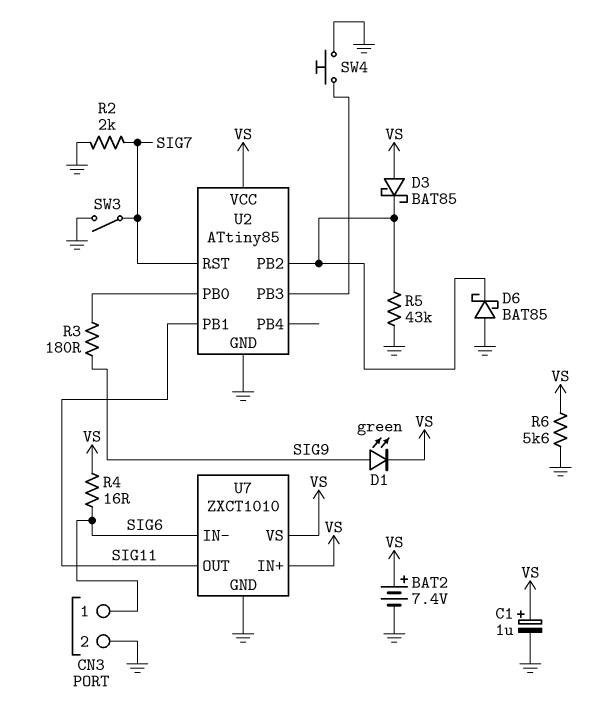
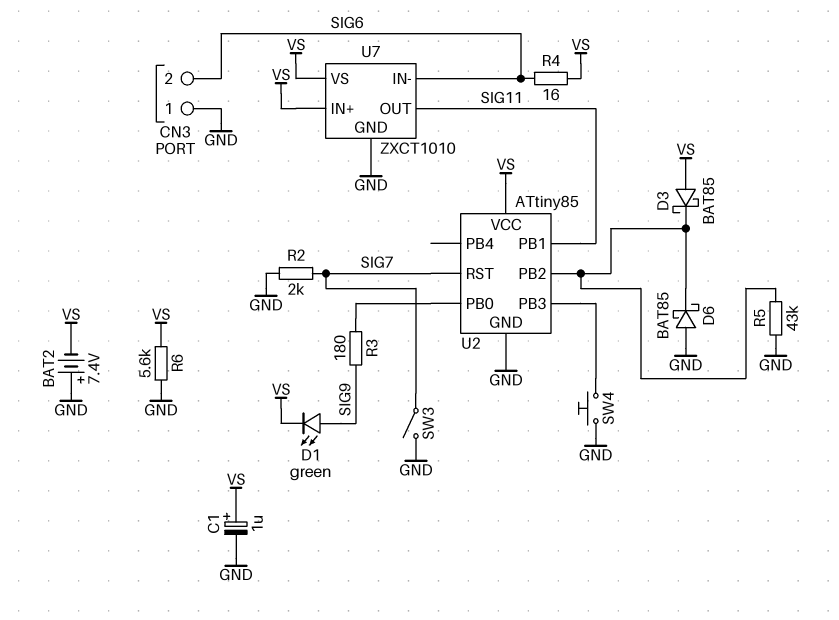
BAT2: 7.4V (plus VS, minus GND) -> 7.4V (plus GND, minus VS)
CN3 pin 1: SIG6 -> GND
CN3 pin 2: GND -> SIG6

